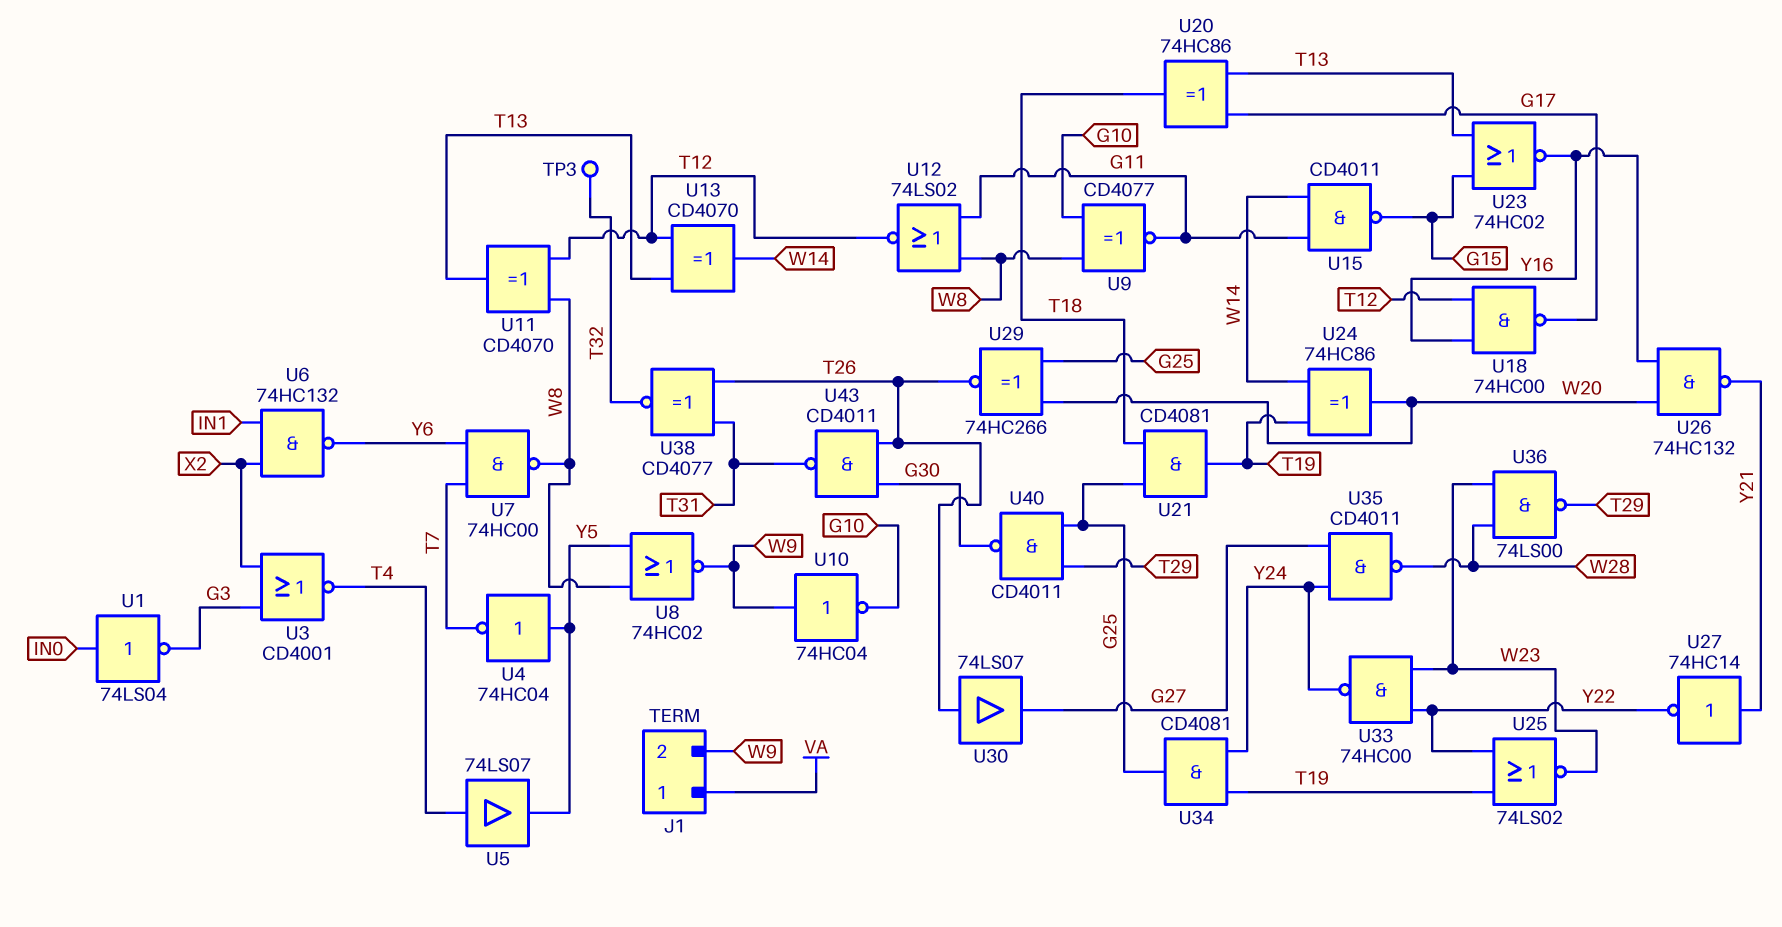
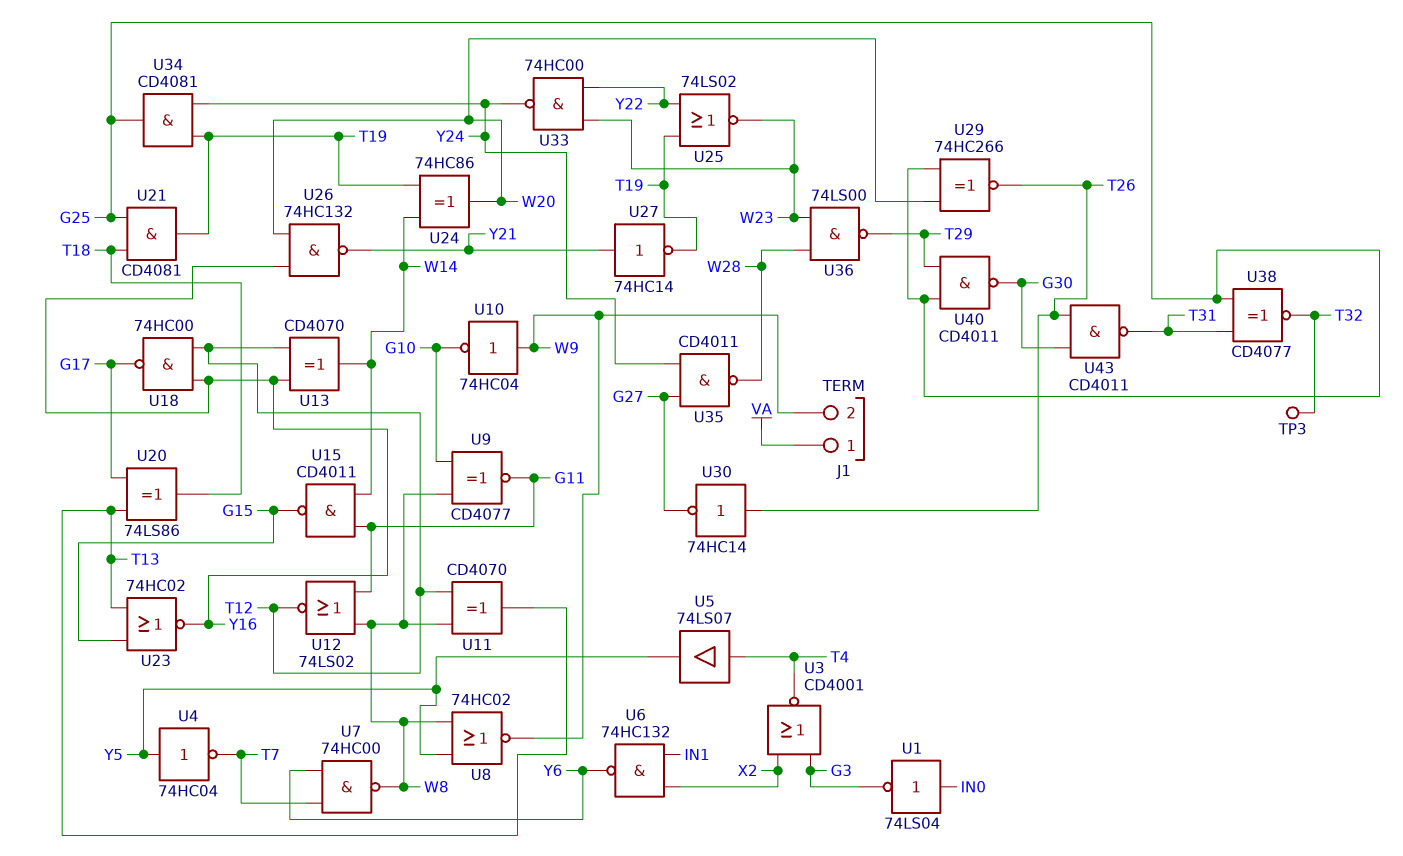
U13: XOR CD4070 (in T12, in T13, out W14) -> XOR CD4070 (in T12, in Y16, out W14)
U20: XOR 74HC86 (in G17, in T13, out T18) -> XOR 74LS86 (in G17, in T13, out T18)
U27: NOT 74HC14 (in Y21, out Y22) -> NOT 74HC14 (in Y21, out T19)
U30: buffer 74LS07 (in T26, out G27) -> NOT 74HC14 (in T26, out G27)
U38: XNOR CD4077 (in T26, in T31, out T32) -> XNOR CD4077 (in G25, in T31, out T32)

